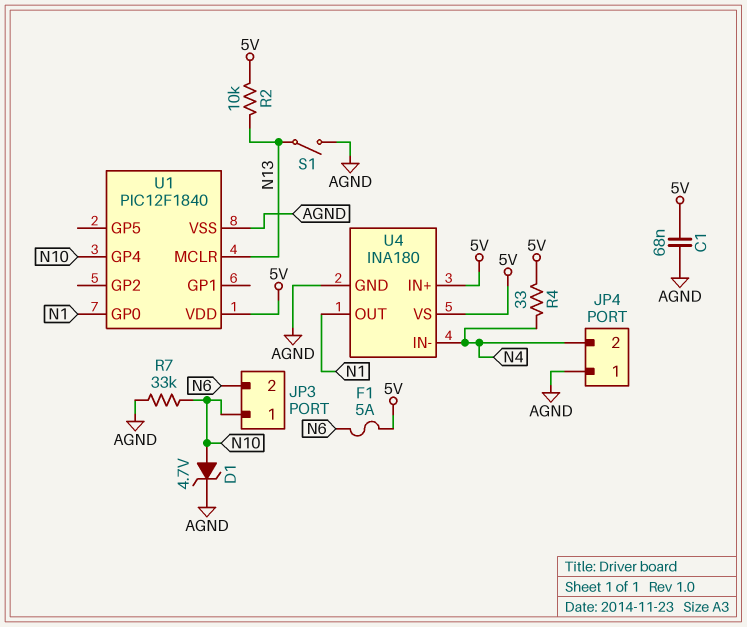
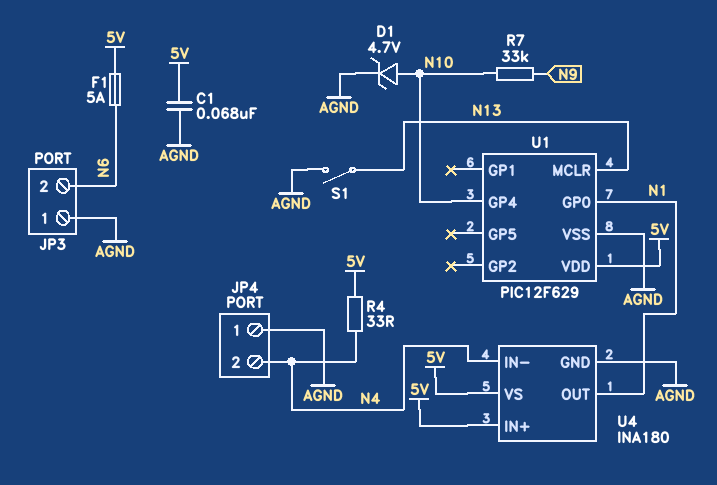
JP3 pin 1: N10 -> AGND
R2: 10k (5V, N13) -> none
R7: 33k (AGND, N10) -> 33k (N9, N10)
U1: PIC12F1840 -> PIC12F629

